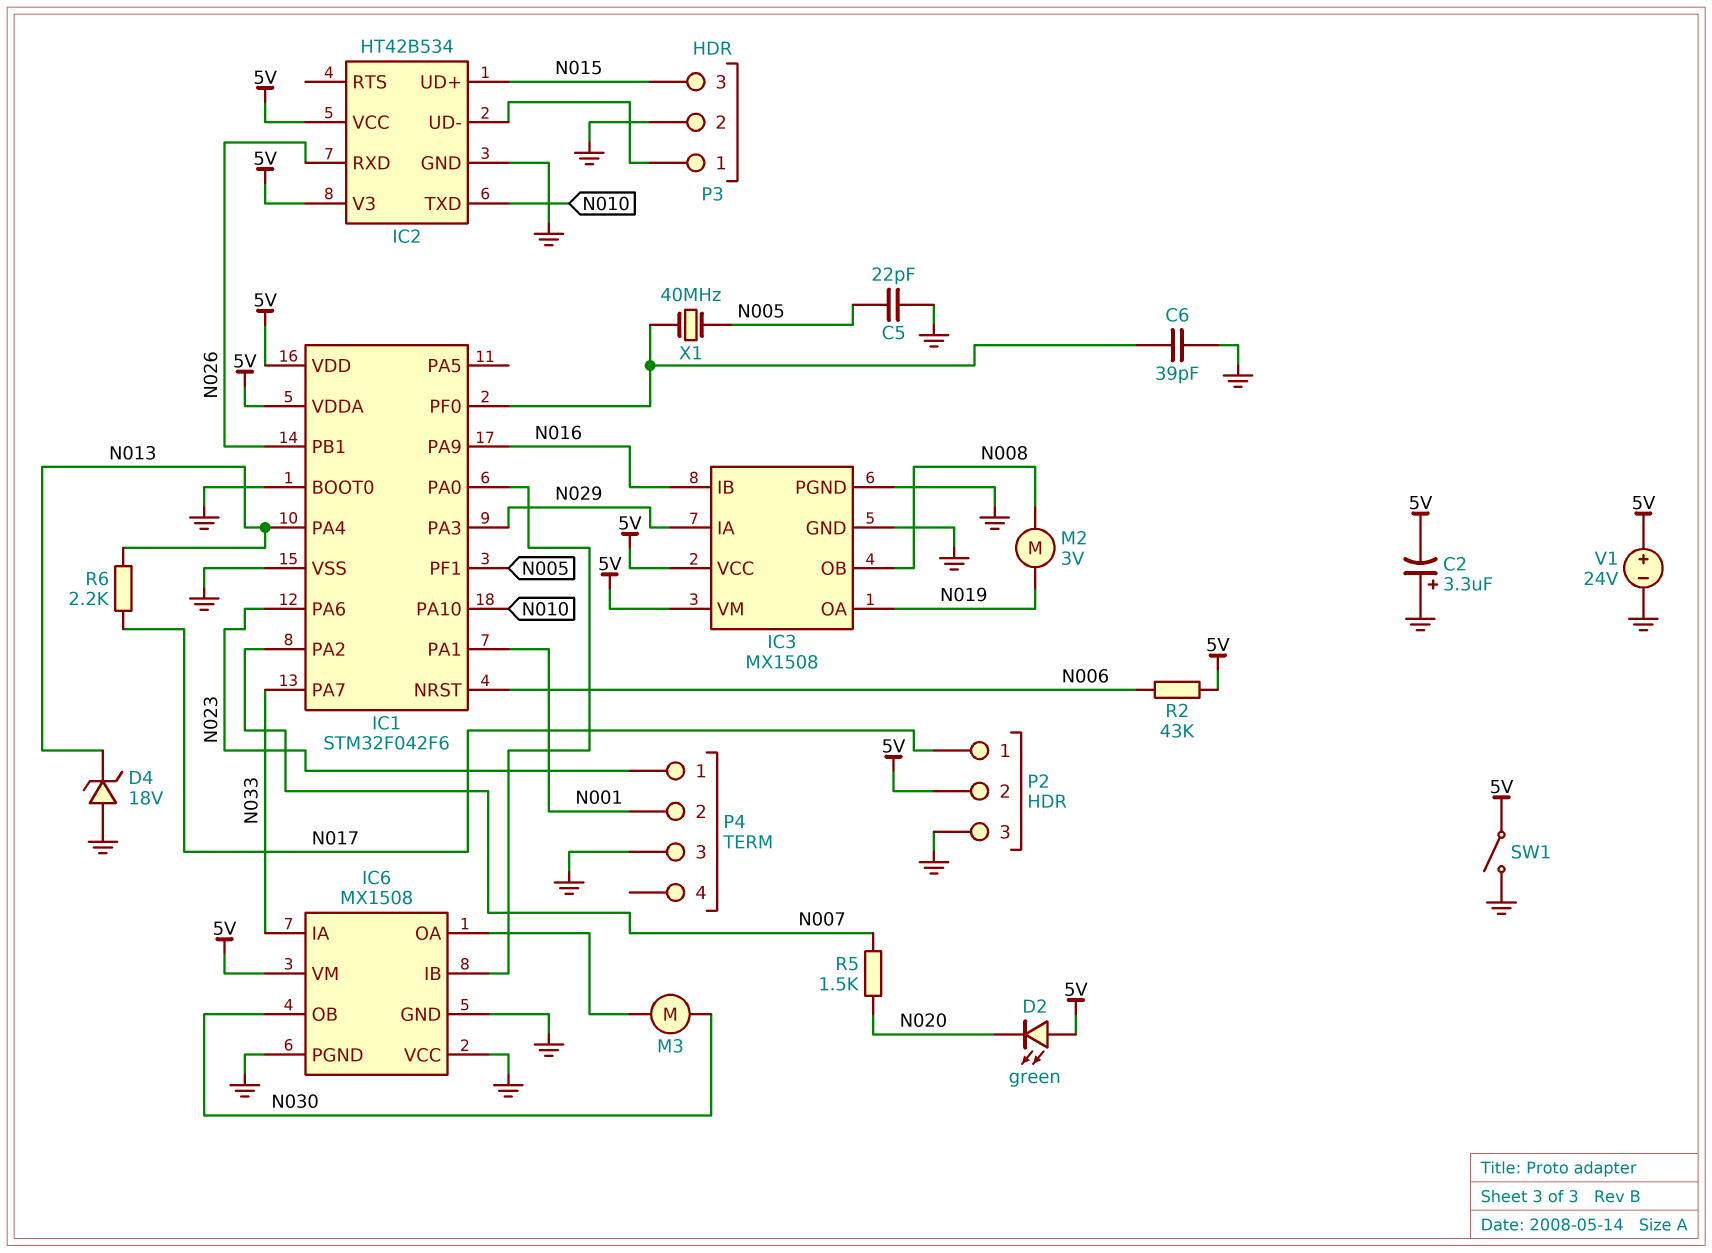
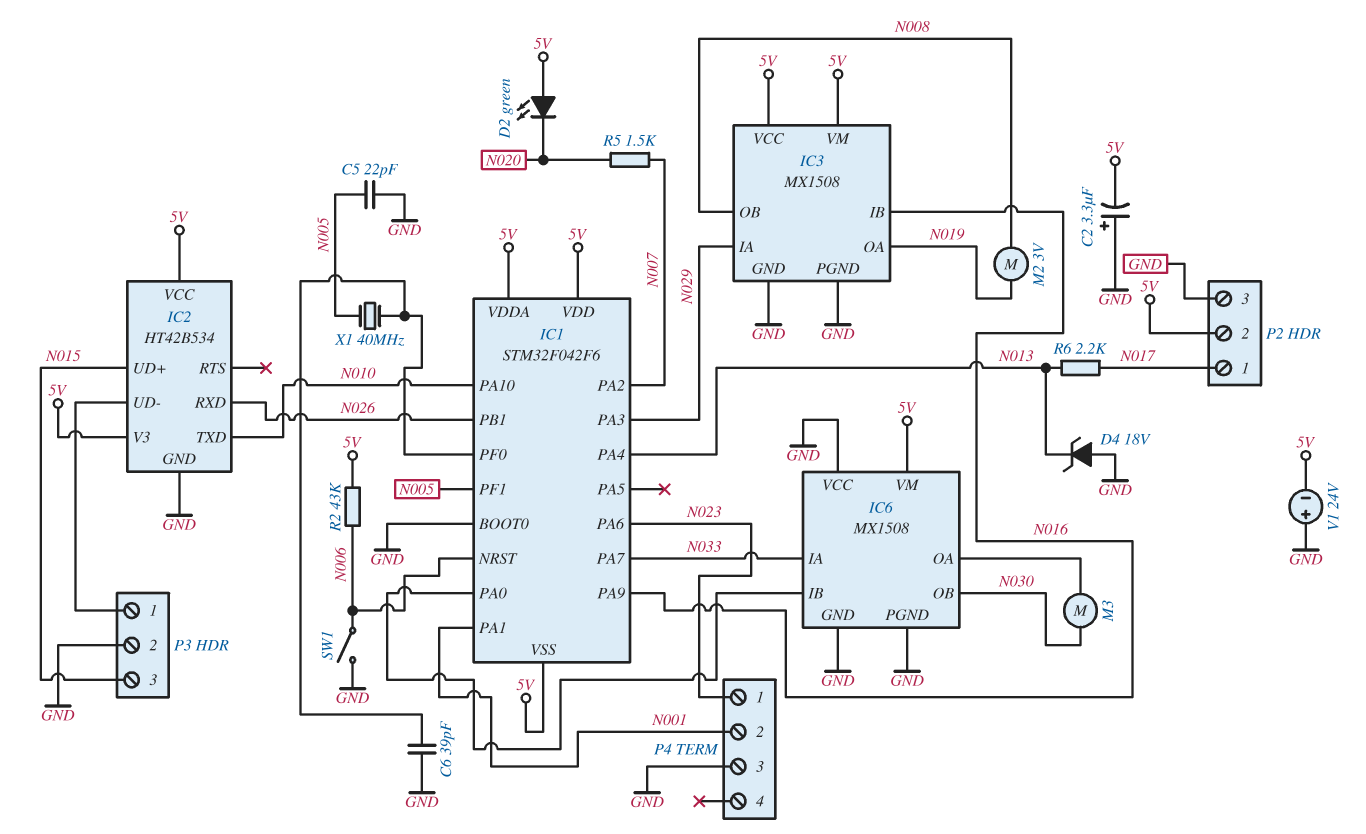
IC1 pin VSS: GND -> 5V
SW1: switch (5V, GND) -> switch (GND, N006)
V1: 24V (plus 5V, minus GND) -> 24V (plus GND, minus 5V)

